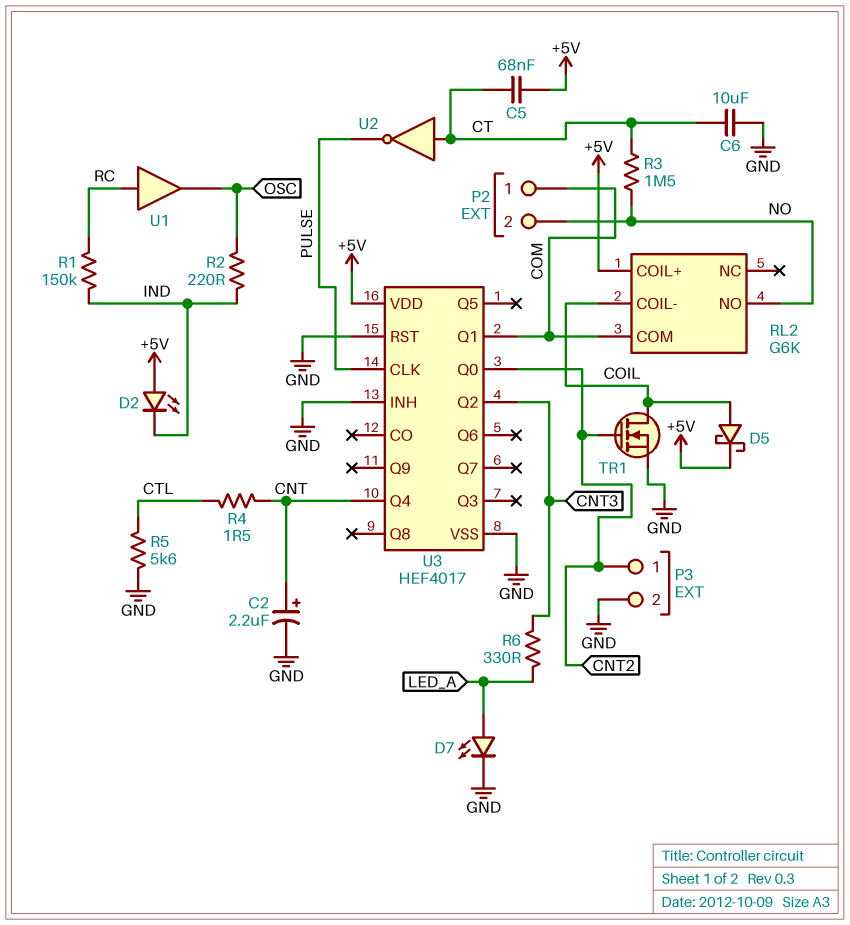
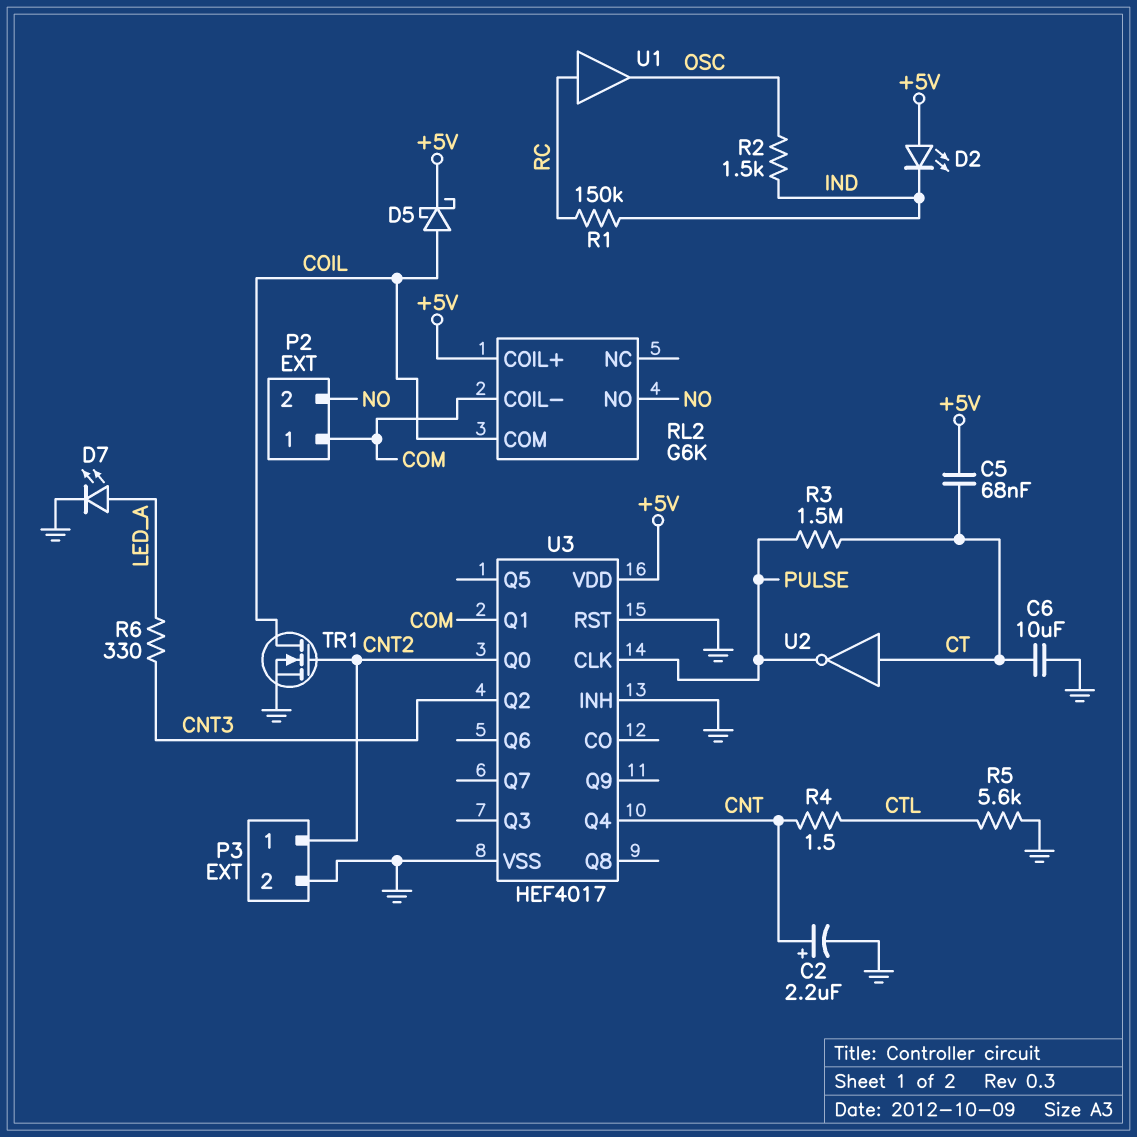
R2: 220 (IND, OSC) -> 1.5k (IND, OSC)
R3: 1.5M (CT, NO) -> 1.5M (CT, PULSE)
RL2 pin COIL-: COIL -> COM
RL2 pin COM: COM -> COIL

